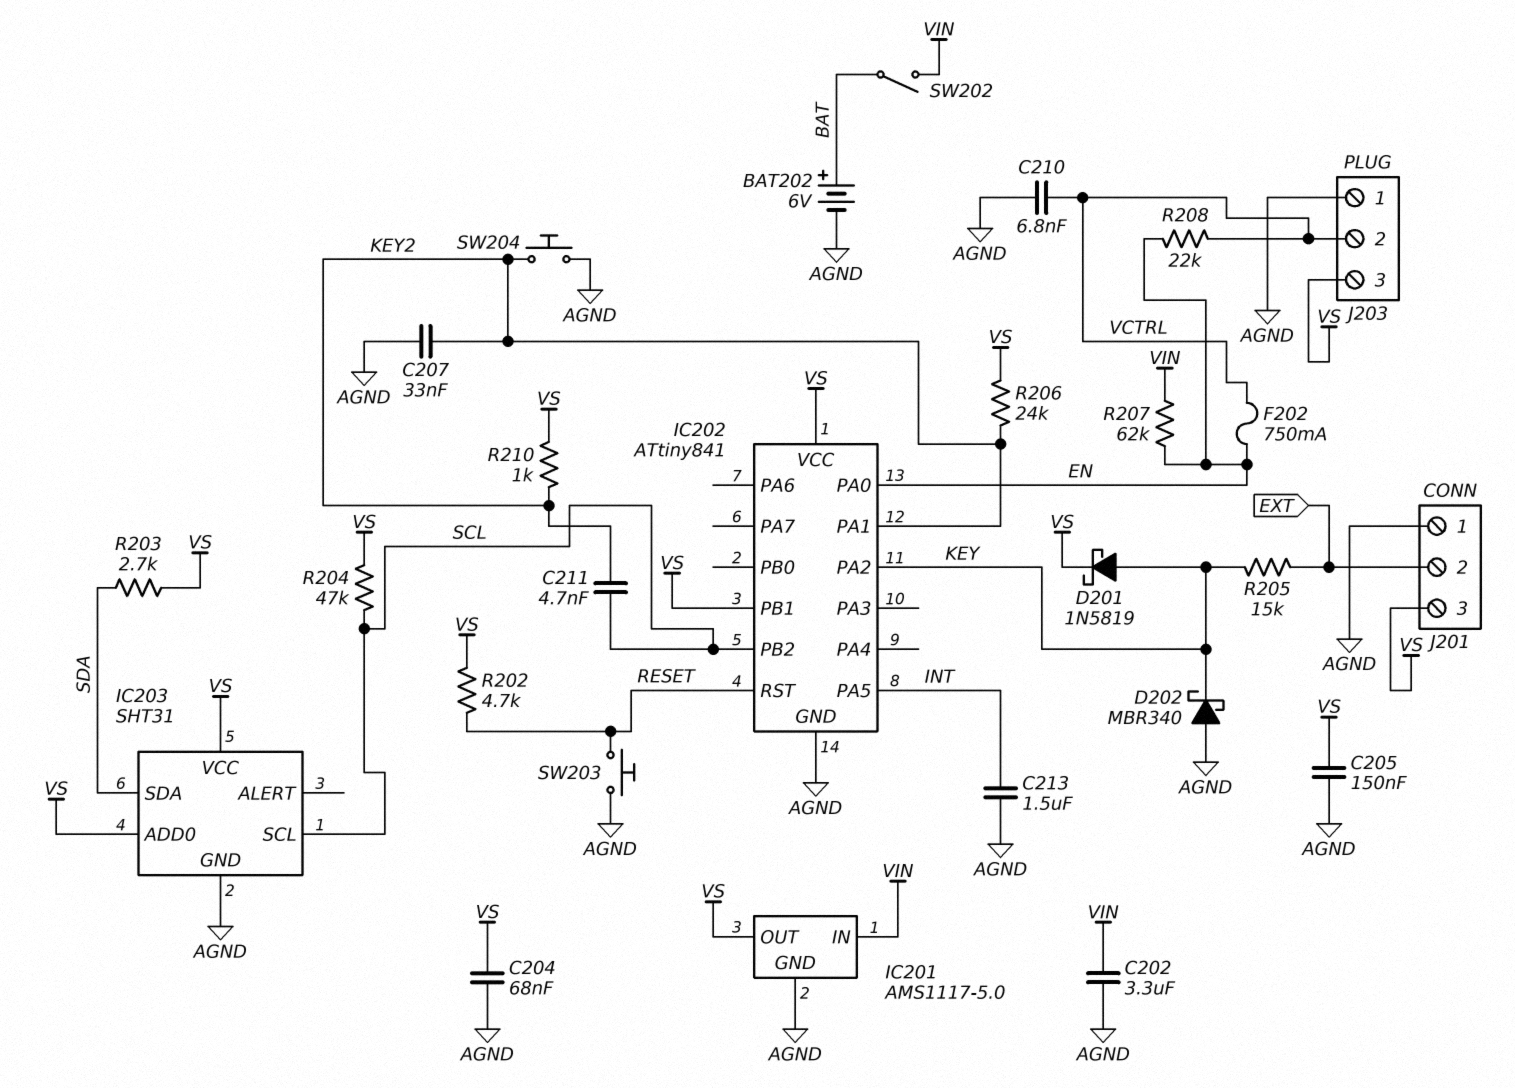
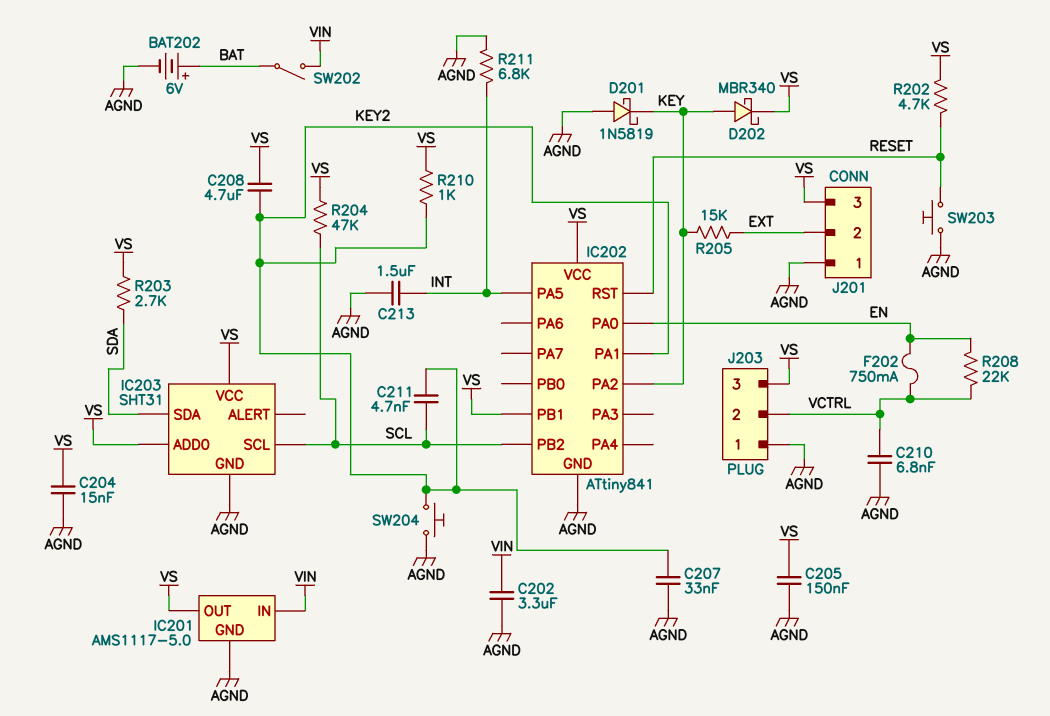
C204: 68nF (AGND, VS) -> 15nF (AGND, VS)
C208: none -> 4.7uF (KEY2, VS)
D201: schottky 1N5819 (A KEY, K VS) -> schottky 1N5819 (A AGND, K KEY)
D202: schottky MBR340 (A AGND, K KEY) -> schottky MBR340 (A KEY, K VS)
R206: 24k (KEY2, VS) -> none
R207: 62k (EN, VIN) -> none
R211: none -> 6.8k (AGND, INT)

